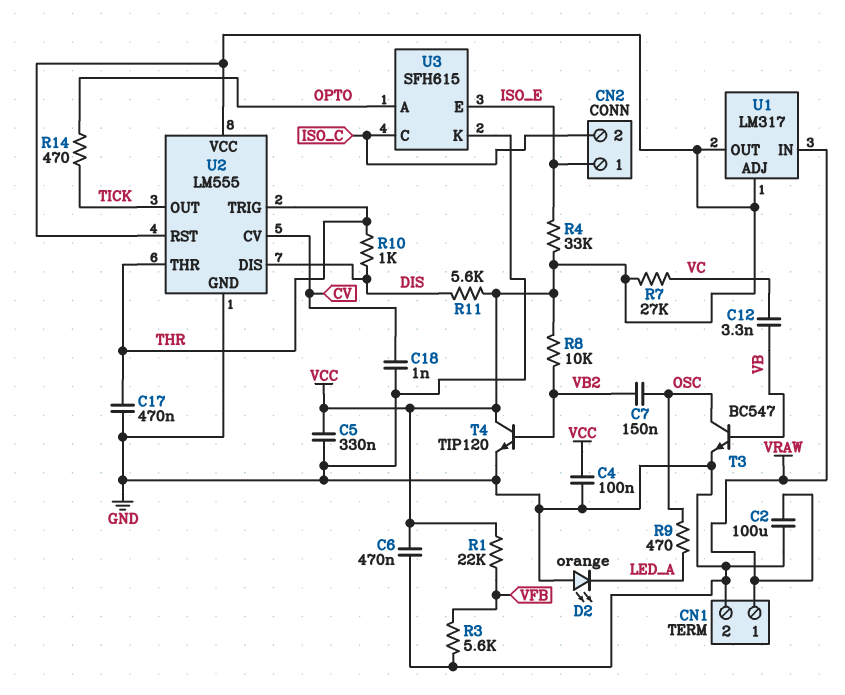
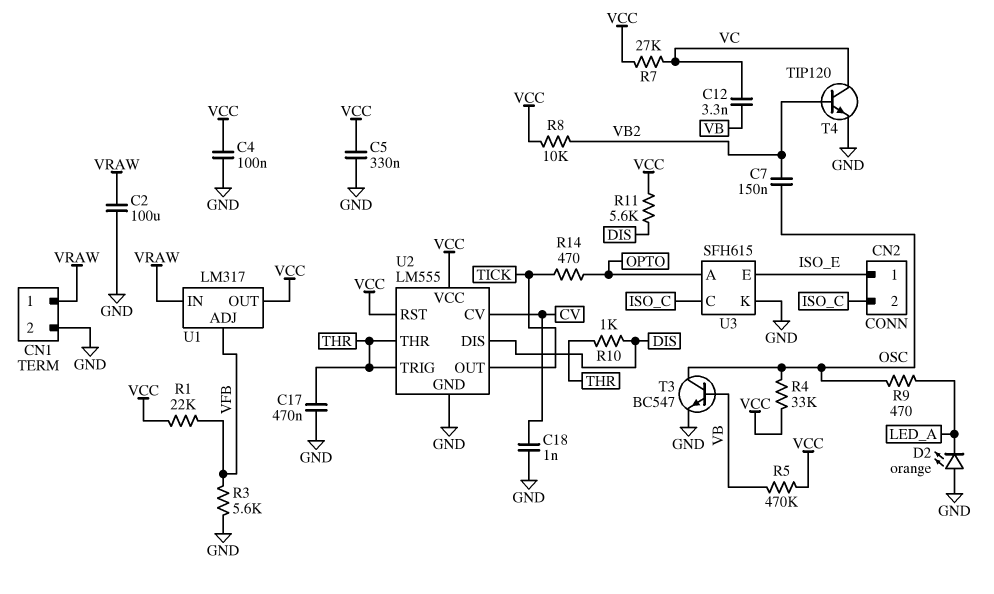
C6: 470nF (GND, VCC) -> none
R4: 33k (ISO_E, VCC) -> 33k (OSC, VCC)
R5: none -> 470k (VB, VCC)
T4: NPN TIP120 (B VB2, C VCC, E GND) -> NPN TIP120 (B VB2, C VC, E GND)
U1 pin ADJ: VCC -> VFB

